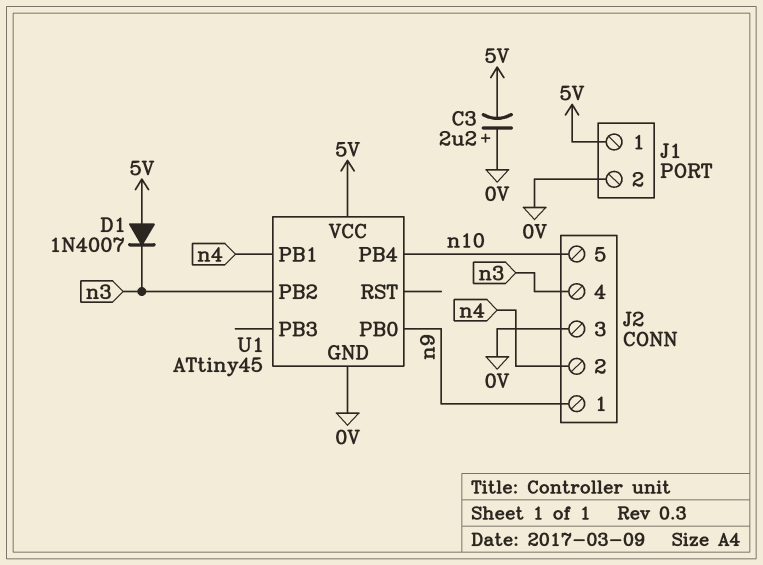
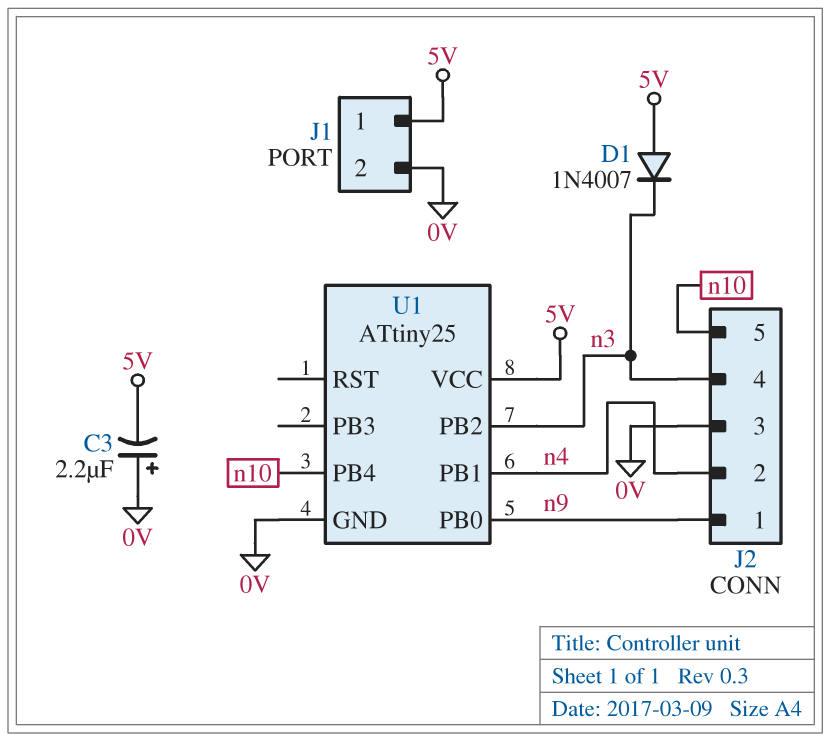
U1: ATtiny45 -> ATtiny25

